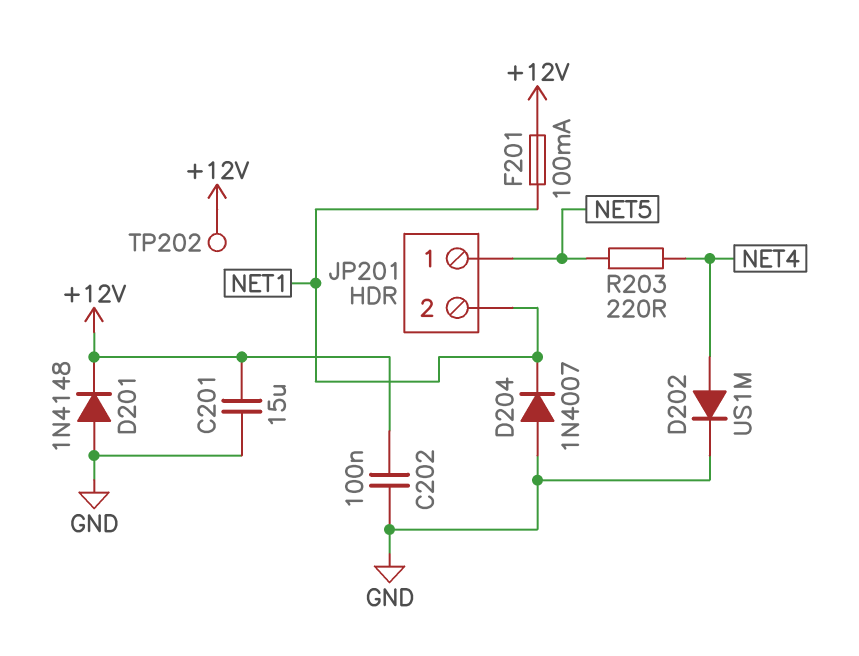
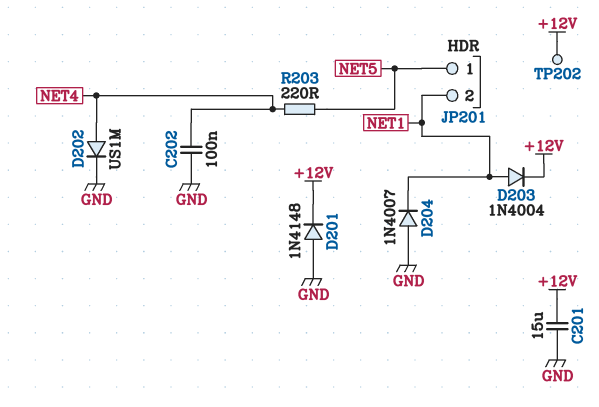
C202: 100nF (+12V, GND) -> 100nF (GND, NET4)
D203: none -> diode 1N4004 (A NET1, K +12V)
F201: 100mA (+12V, NET1) -> none

